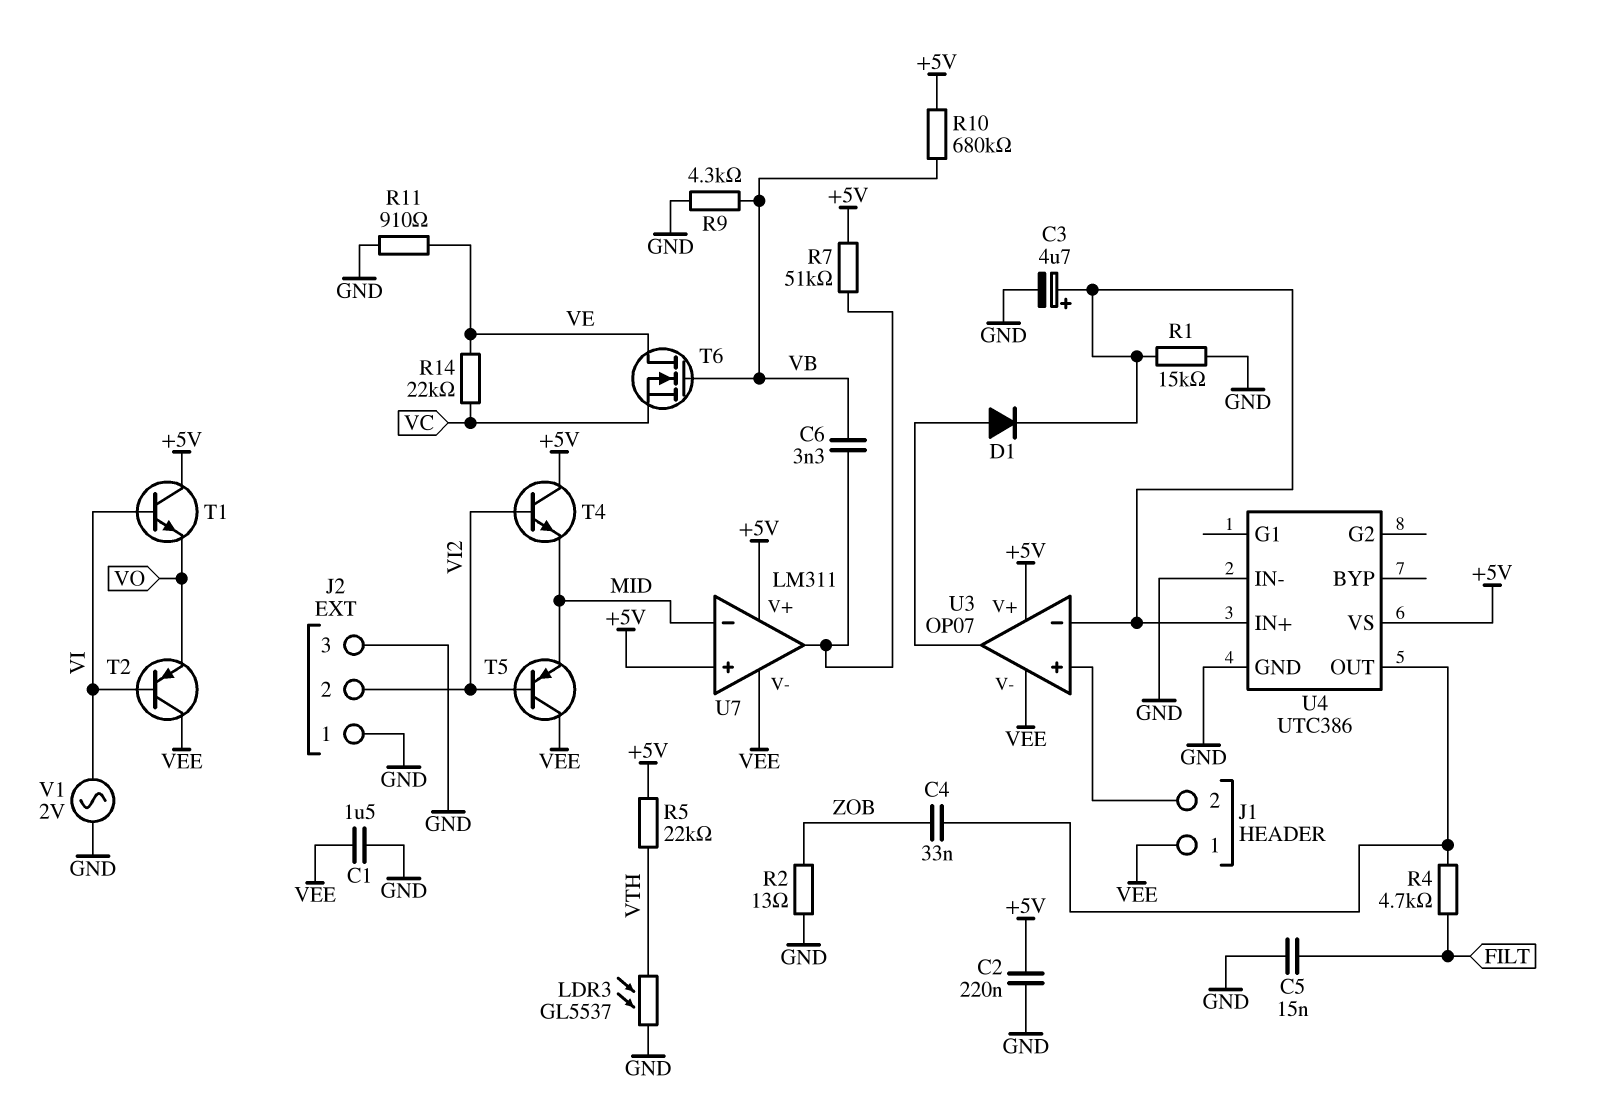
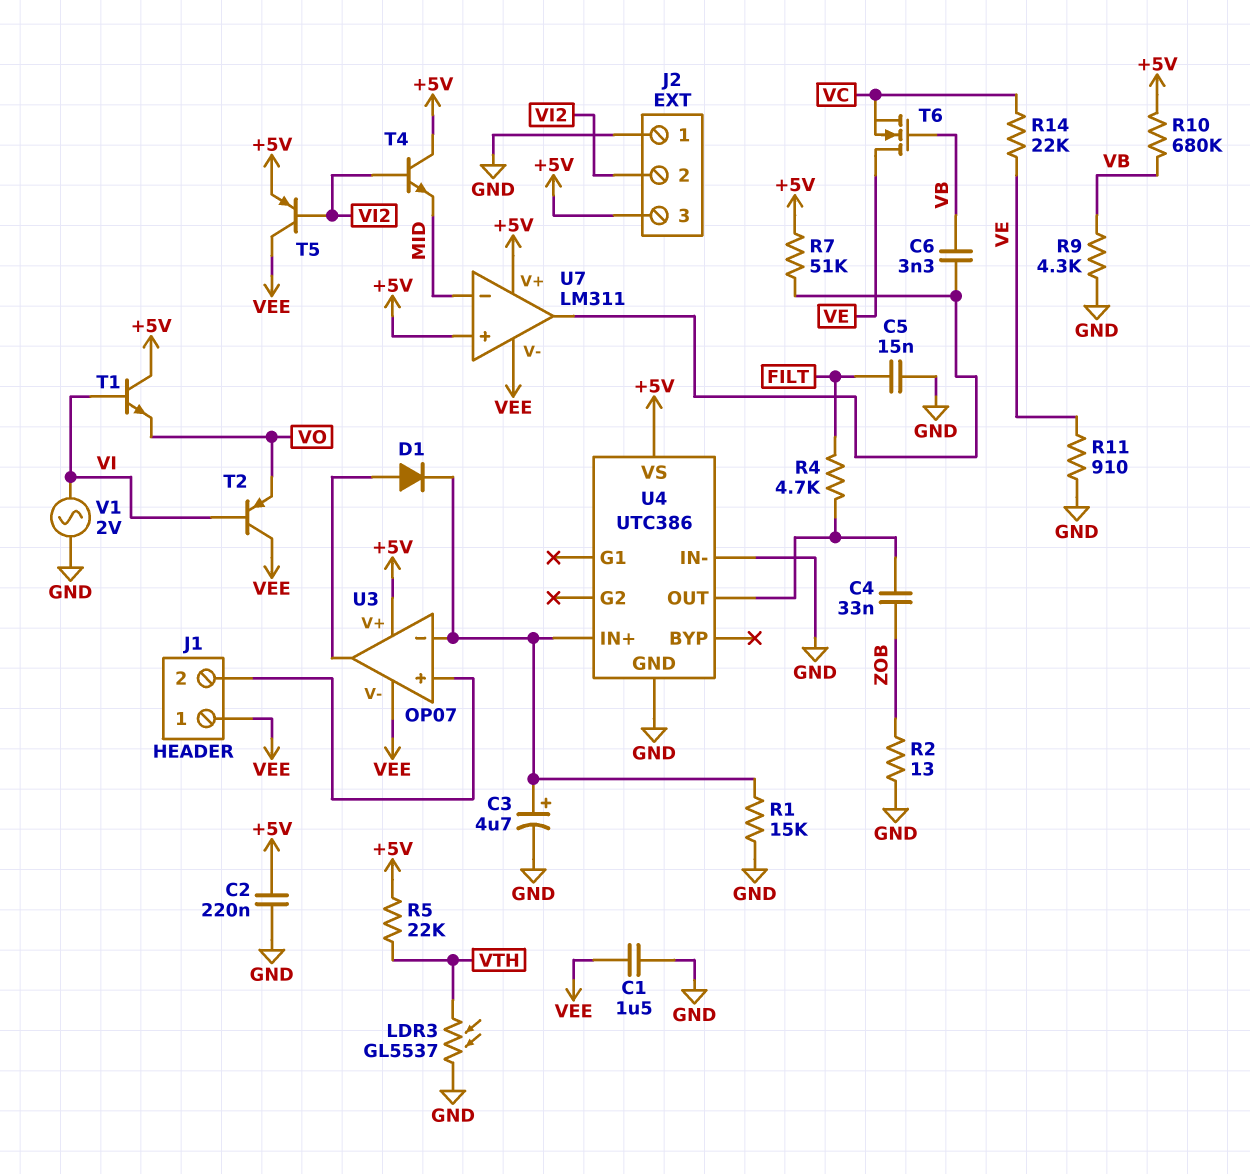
J2 pin 3: GND -> +5V
T5: PNP (B VI2, C VEE, E MID) -> PNP (B VI2, C VEE, E +5V)

